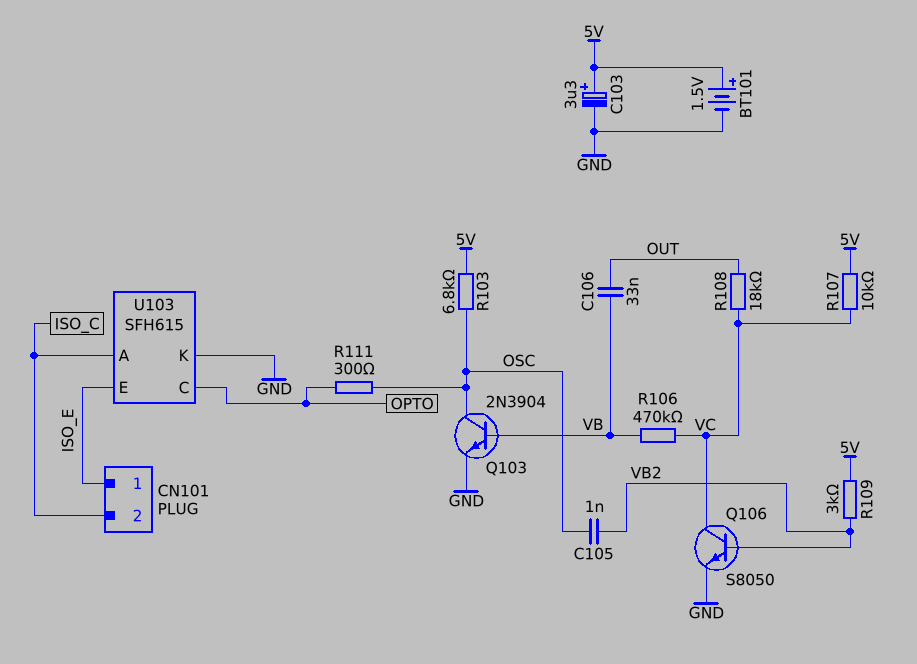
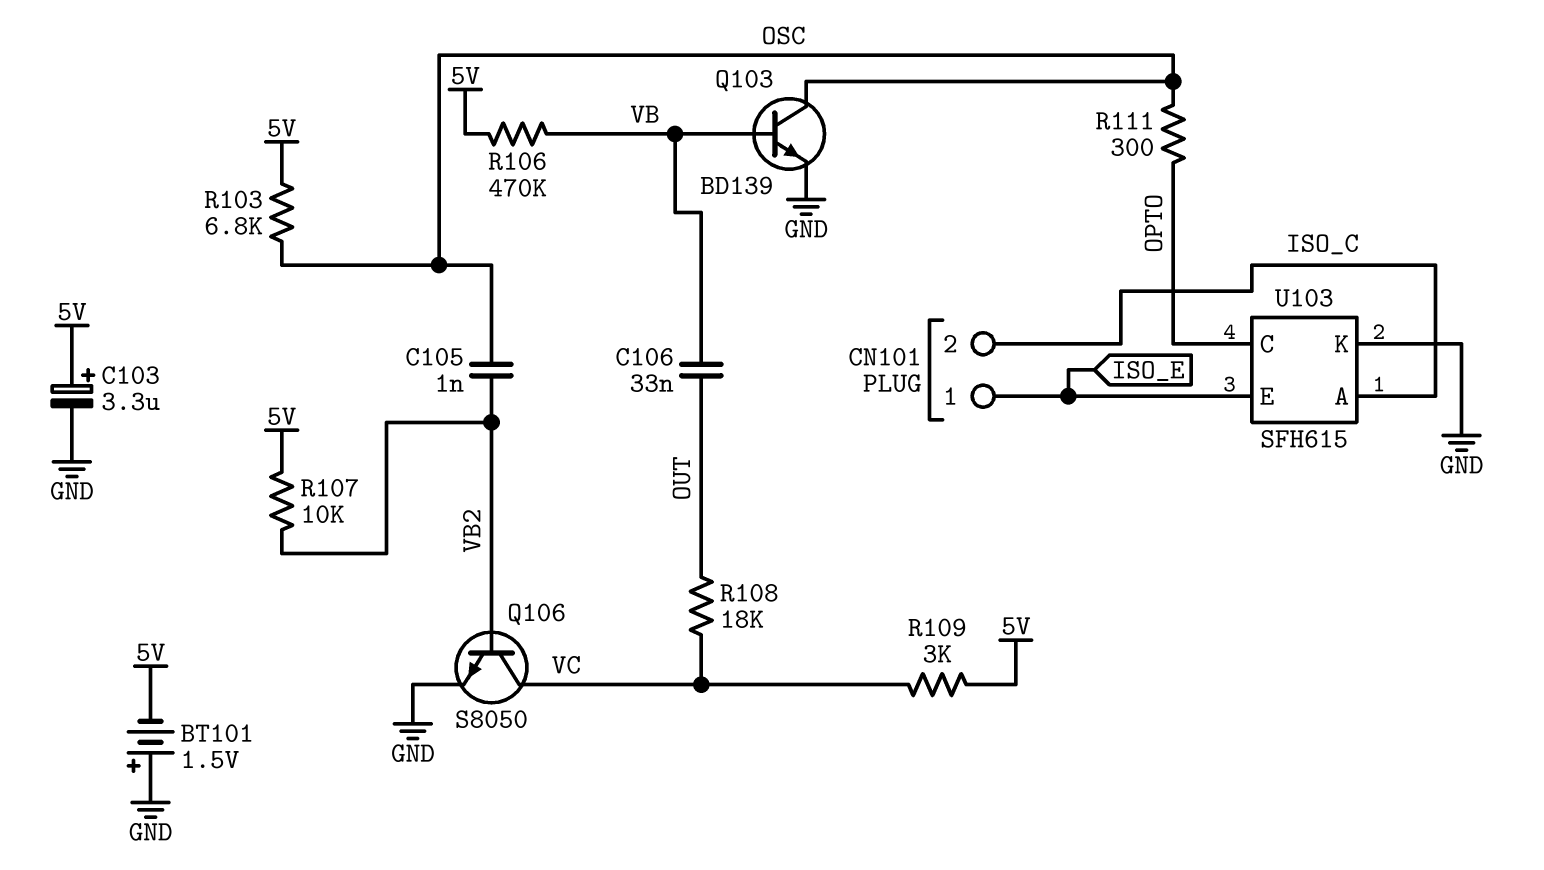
BT101: 1.5V (plus 5V, minus GND) -> 1.5V (plus GND, minus 5V)
Q103: NPN 2N3904 (B VB, C OSC, E GND) -> NPN BD139 (B VB, C OSC, E GND)
R106: 470k (VB, VC) -> 470k (5V, VB)
R107: 10k (5V, VC) -> 10k (5V, VB2)
R109: 3k (5V, VB2) -> 3k (5V, VC)

